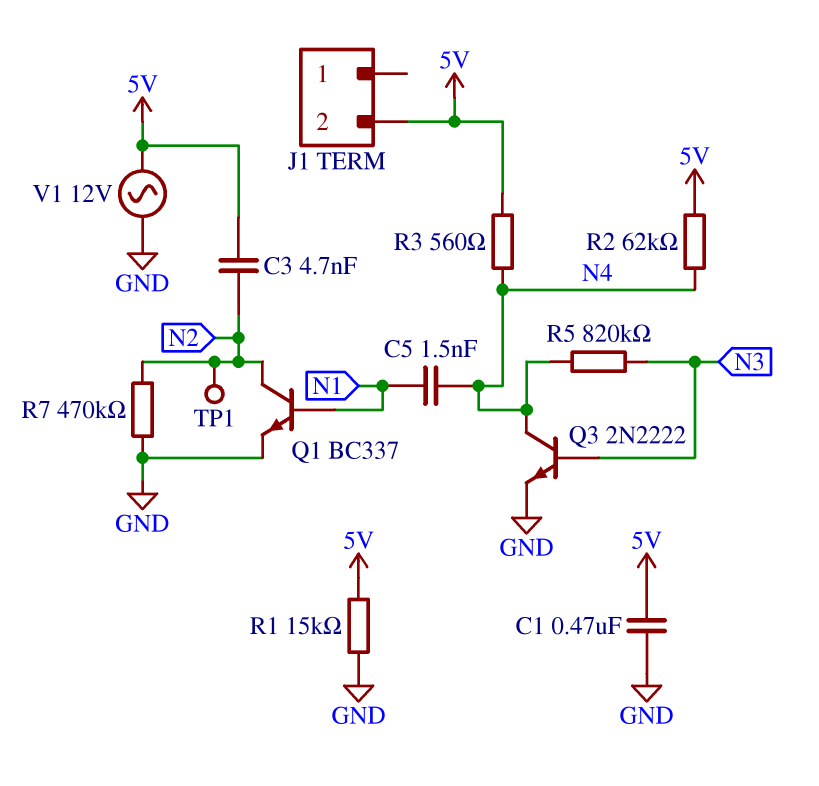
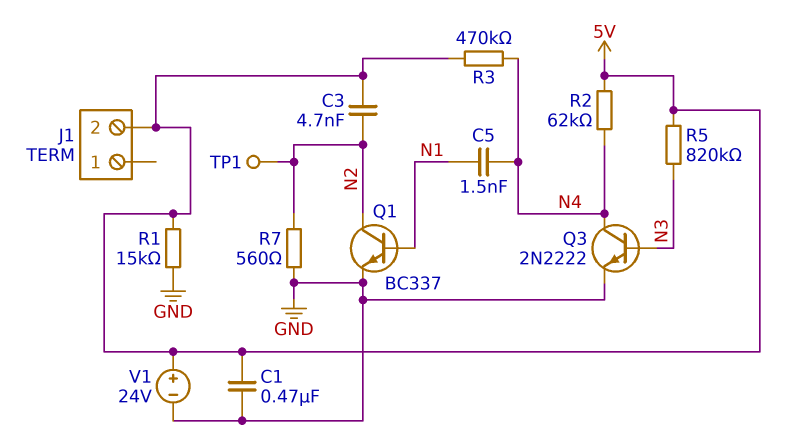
R3: 560 (5V, N4) -> 470k (5V, N4)
R5: 820k (N3, N4) -> 820k (5V, N3)
R7: 470k (GND, N2) -> 560 (GND, N2)
V1: AC 12V (5V, GND) -> 24V (plus 5V, minus GND)

